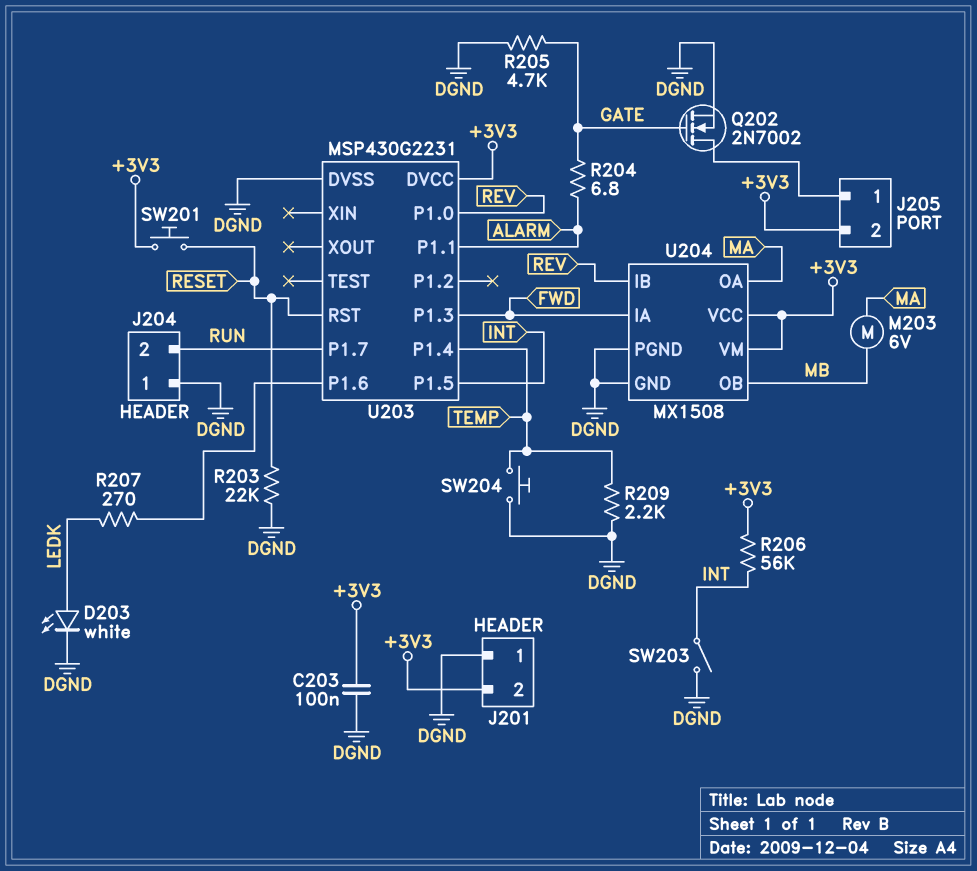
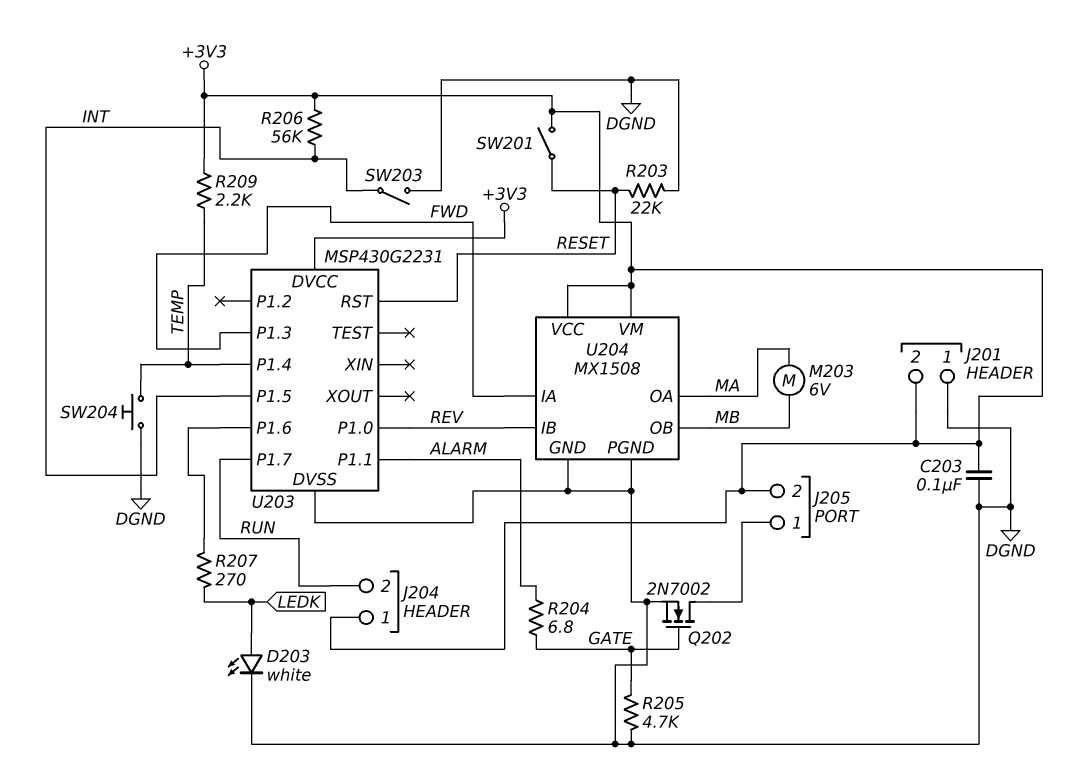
J204 pin 1: DGND -> +3V3
R209: 2.2k (DGND, TEMP) -> 2.2k (+3V3, TEMP)
SW201: button (+3V3, RESET) -> switch (+3V3, RESET)

